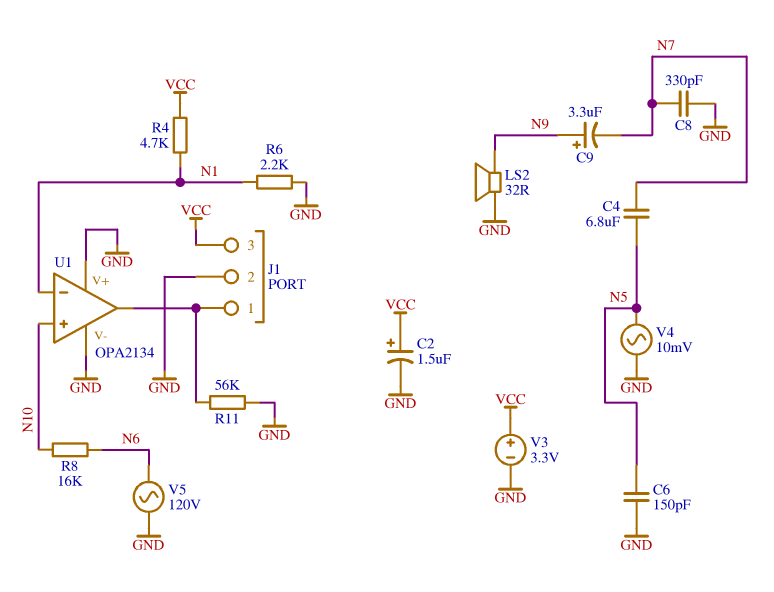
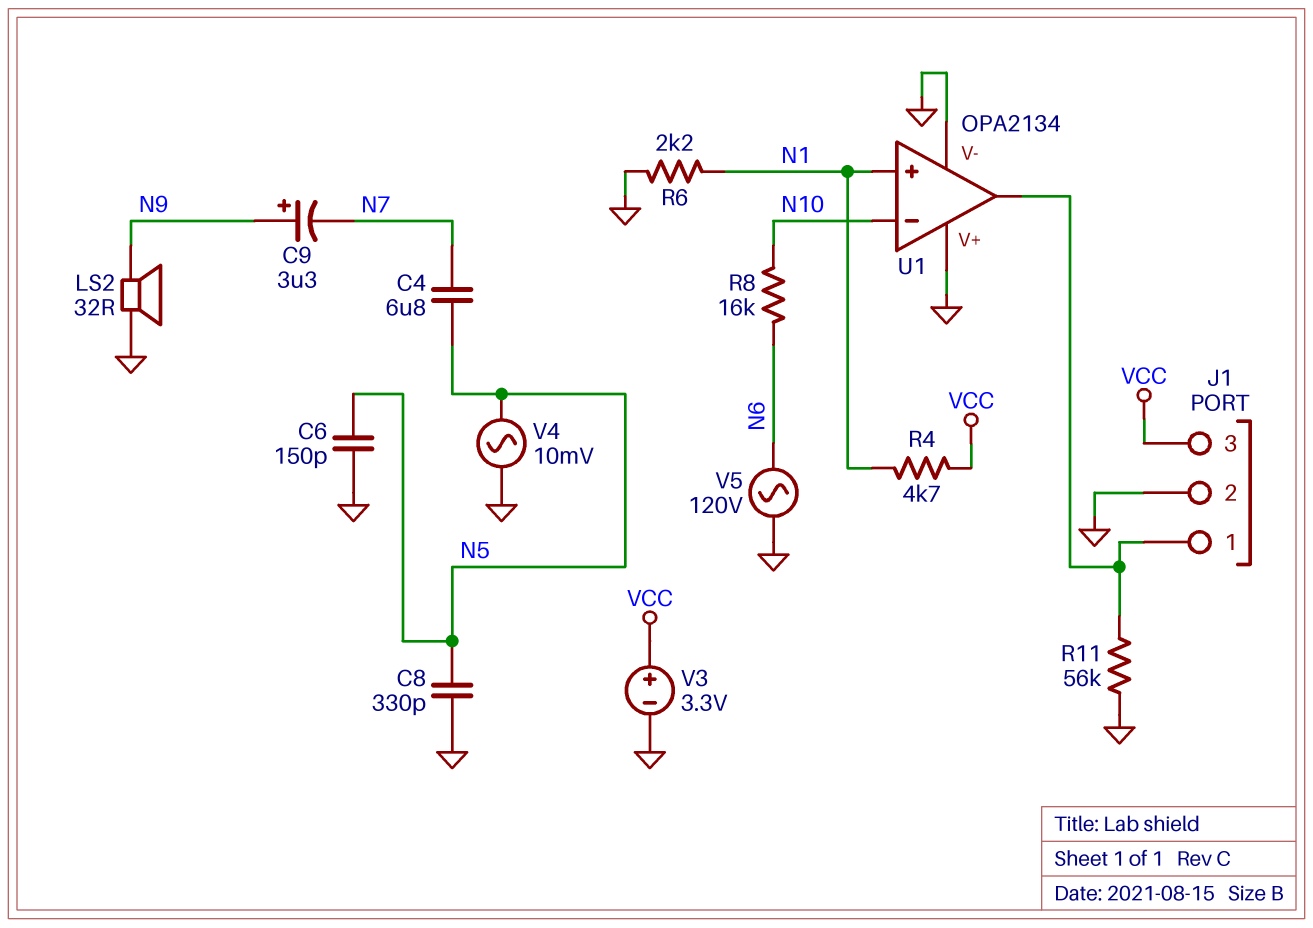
C2: 1.5uF (plus VCC, minus GND) -> none
C8: 330pF (GND, N7) -> 330pF (GND, N5)
U1 pin in+: N10 -> N1
U1 pin in-: N1 -> N10

